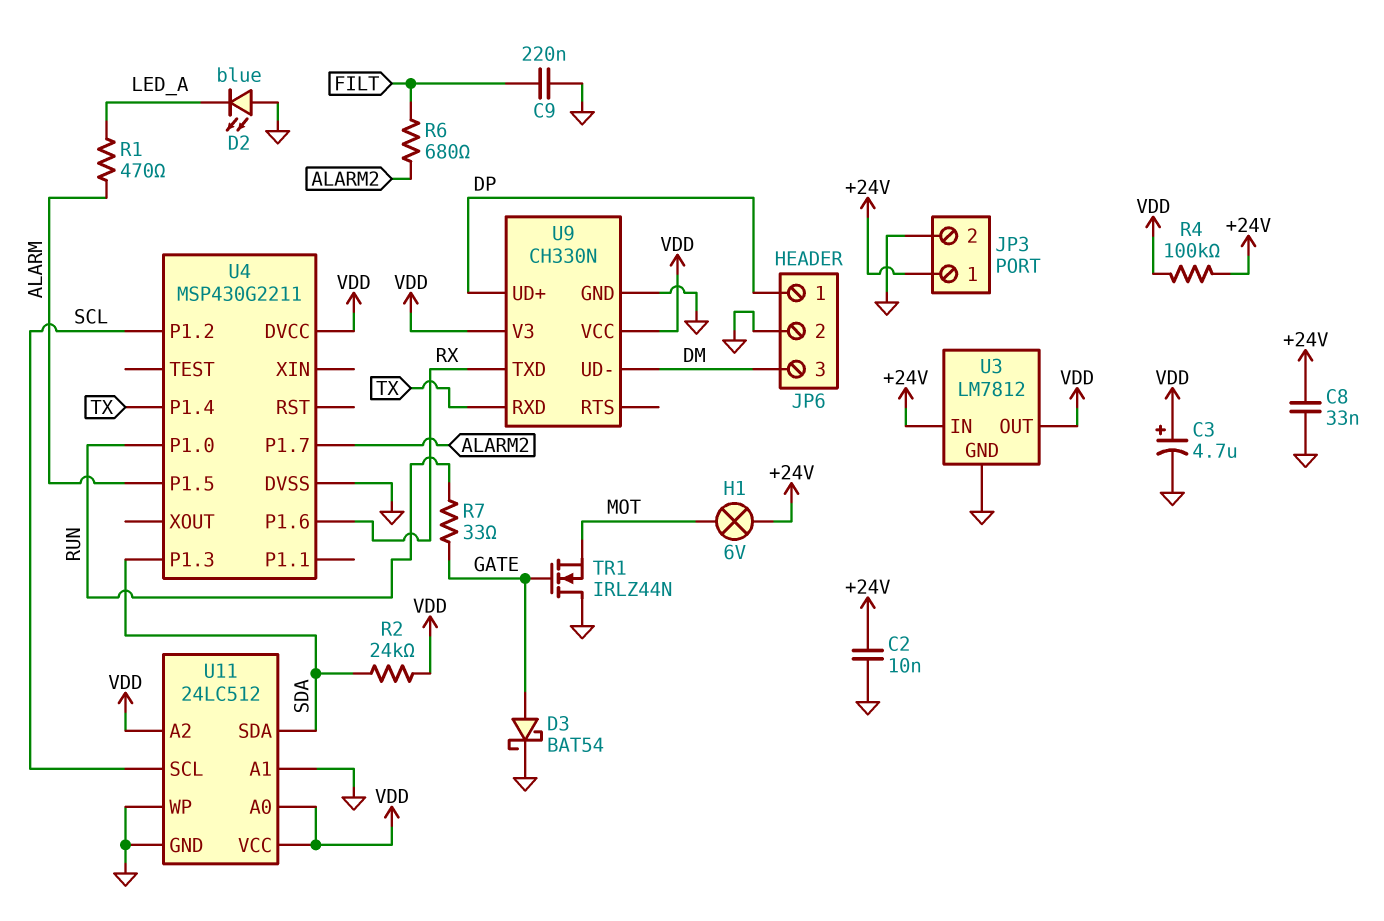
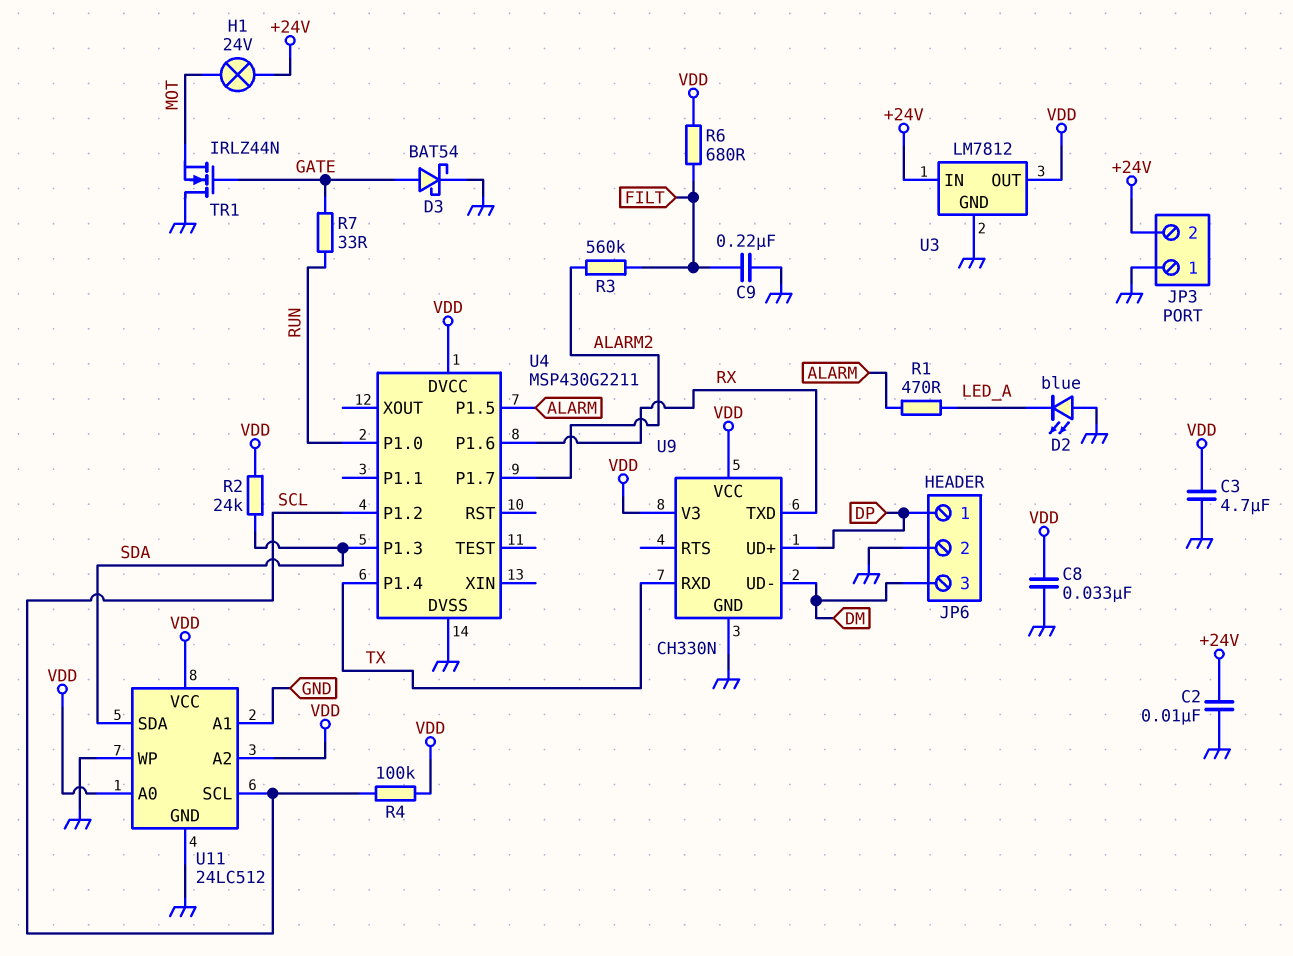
C3: 4.7uF (plus VDD, minus GND) -> 4.7uF (GND, VDD)
C8: 33nF (+24V, GND) -> 33nF (GND, VDD)
H1: lamp 6V (+24V, MOT) -> lamp 24V (+24V, MOT)
JP3 pin 1: +24V -> GND
JP3 pin 2: GND -> +24V
R3: none -> 560k (ALARM2, FILT)
R4: 100k (+24V, VDD) -> 100k (SCL, VDD)
R6: 680 (ALARM2, FILT) -> 680 (FILT, VDD)

